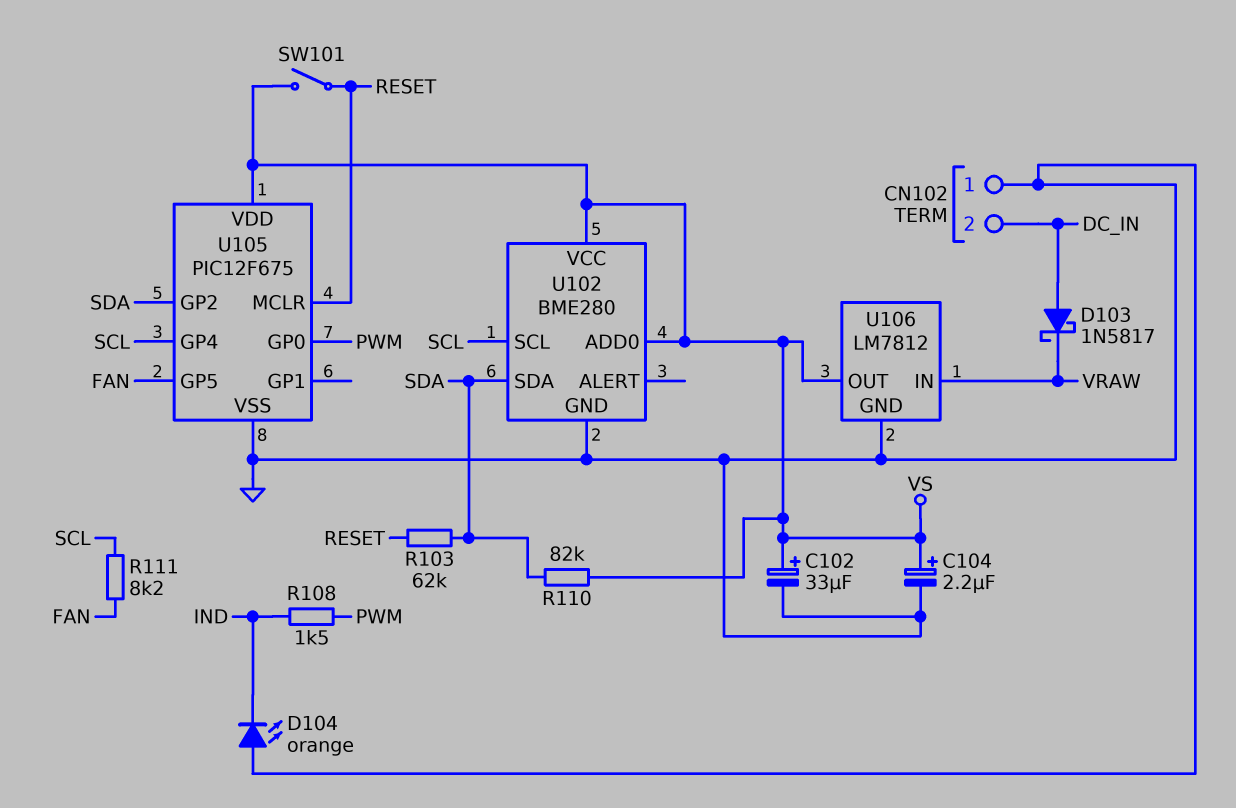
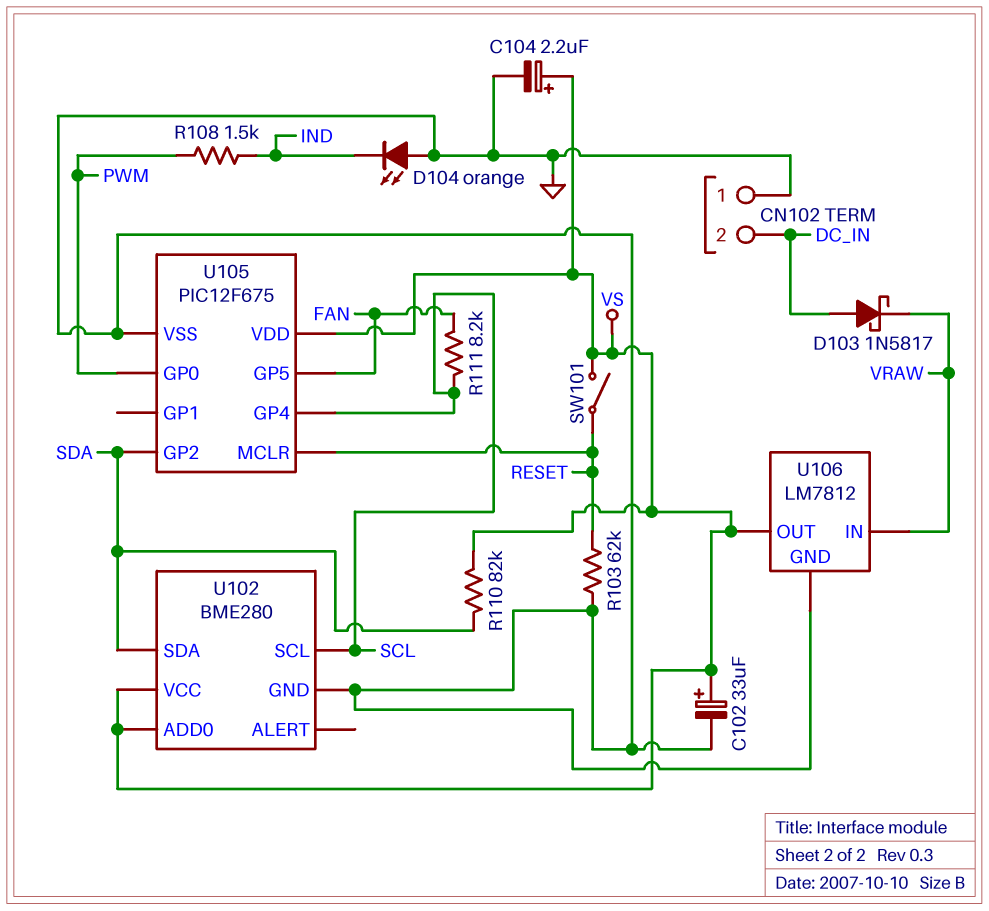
R103: 62k (RESET, SDA) -> 62k (GND, RESET)

